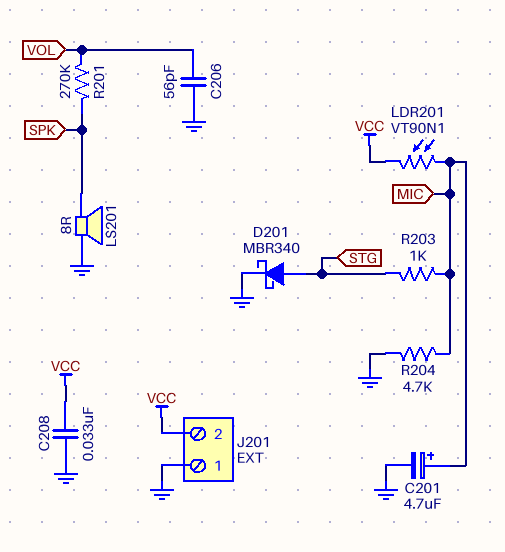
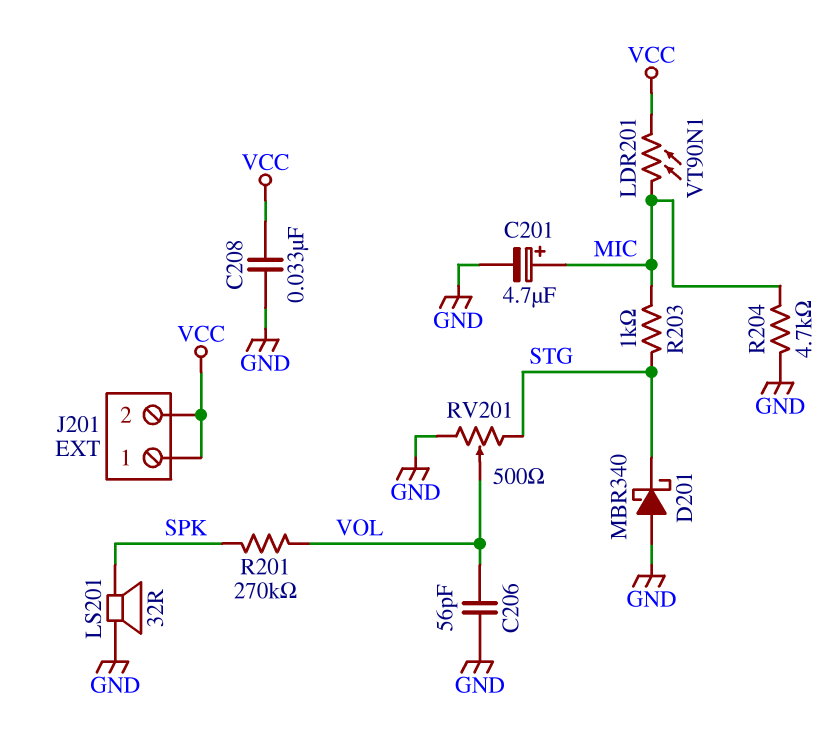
D201: schottky MBR340 (A STG, K GND) -> schottky MBR340 (A GND, K STG)
J201 pin 1: GND -> VCC
LS201: speaker 8R (GND, SPK) -> speaker 32R (GND, SPK)
RV201: none -> 500 (GND, STG, wiper VOL)

